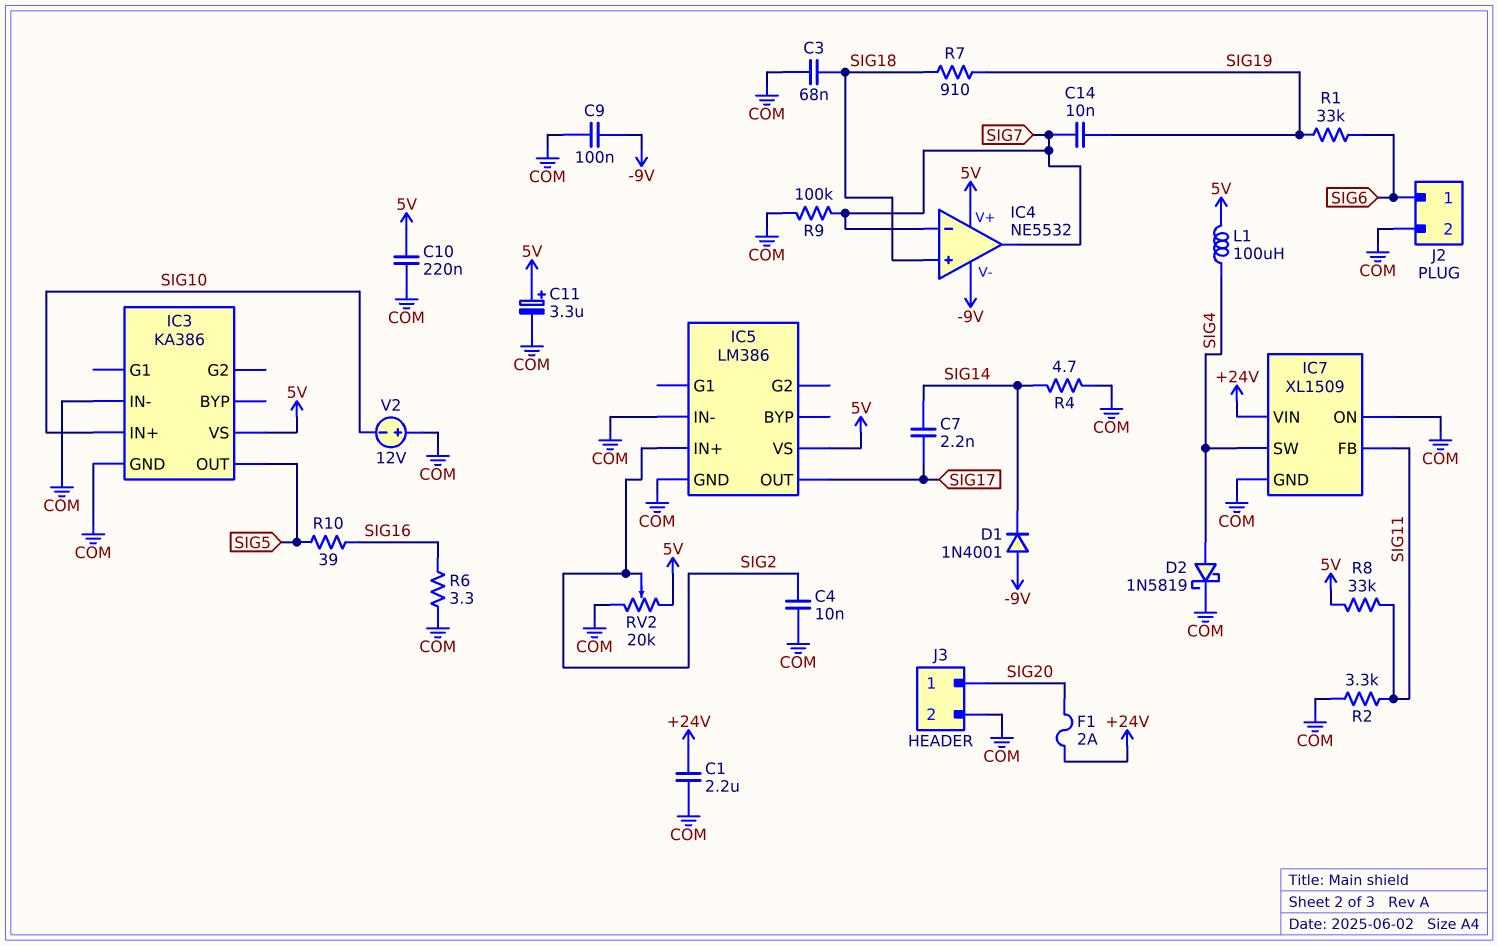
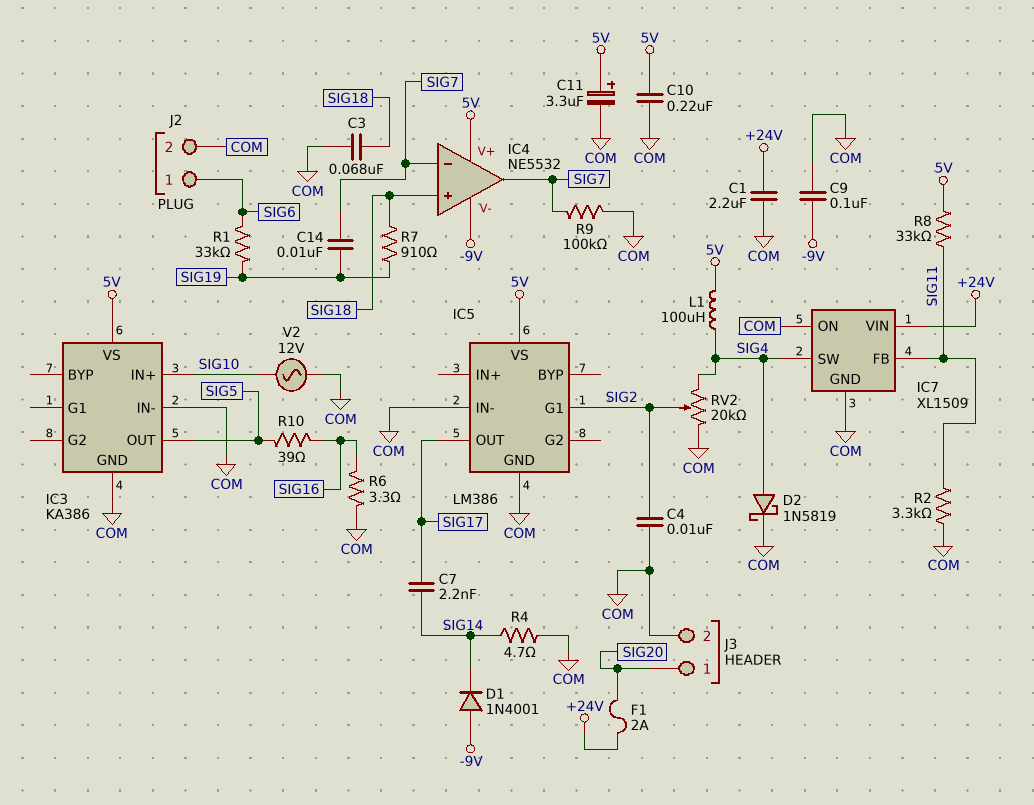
IC5 pin G1: none -> SIG2
IC5 pin IN+: SIG2 -> none
RV2: 20k (5V, COM, wiper SIG2) -> 20k (COM, SIG4, wiper SIG2)
V2: 12V (plus COM, minus SIG10) -> AC 12V (COM, SIG10)

